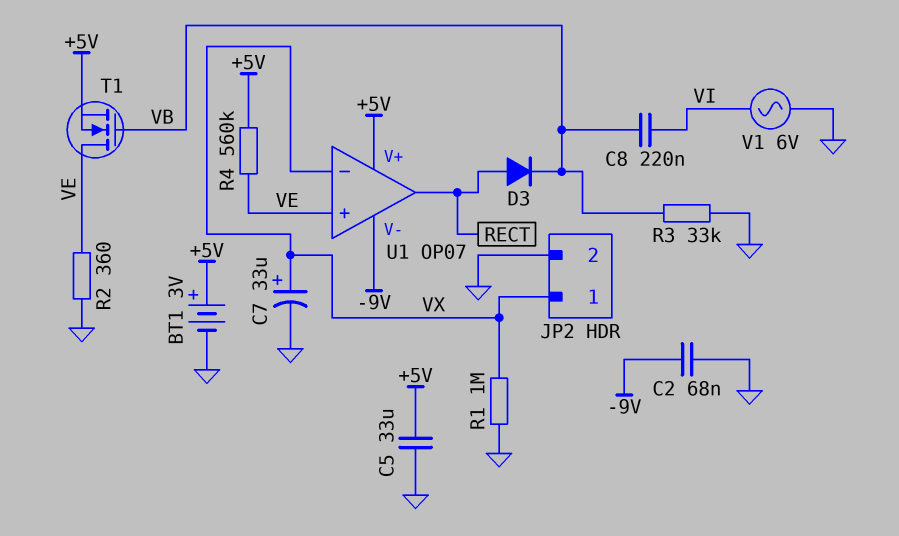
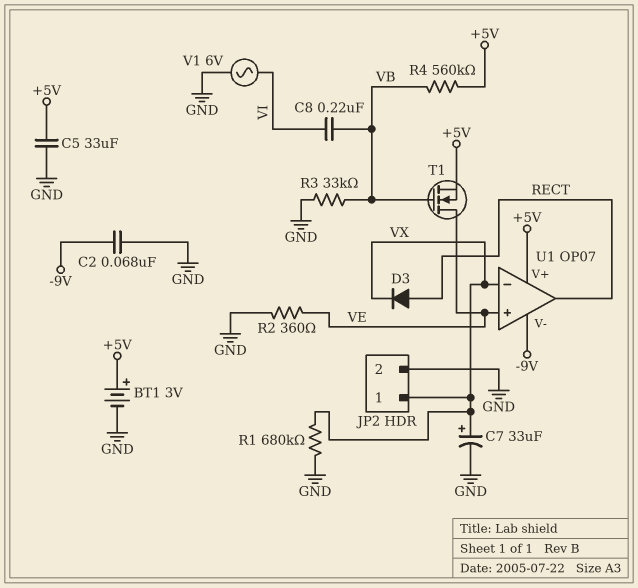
D3: diode (A RECT, K VB) -> diode (A RECT, K VX)
R1: 1M (GND, VX) -> 680k (GND, VX)
R4: 560k (+5V, VE) -> 560k (+5V, VB)

